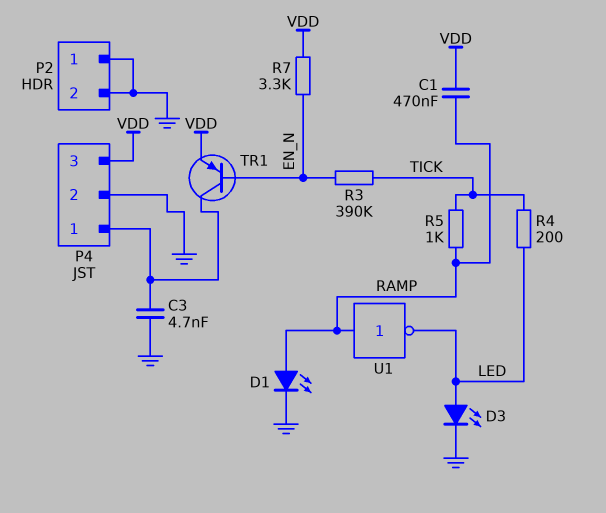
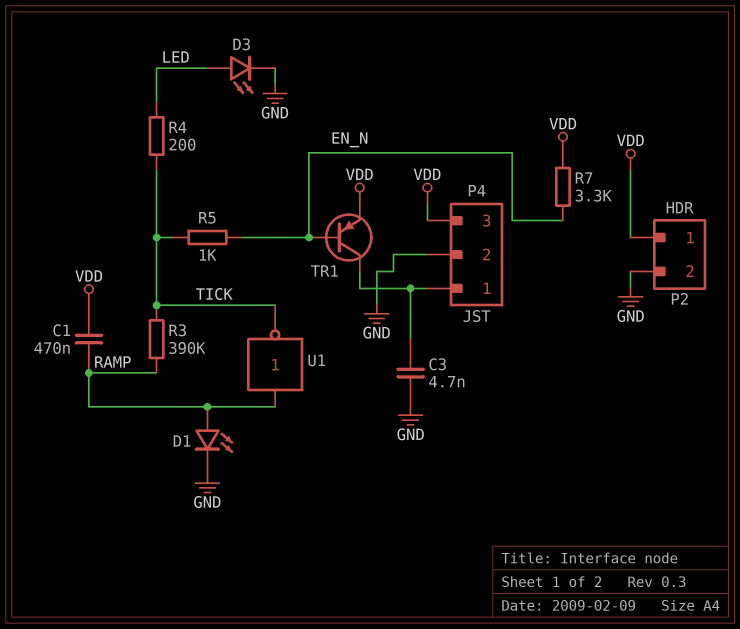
P2 pin 1: GND -> VDD
R3: 390k (EN_N, TICK) -> 390k (RAMP, TICK)
R5: 1k (RAMP, TICK) -> 1k (EN_N, TICK)
U1: NOT (in RAMP, out LED) -> NOT (in RAMP, out TICK)

